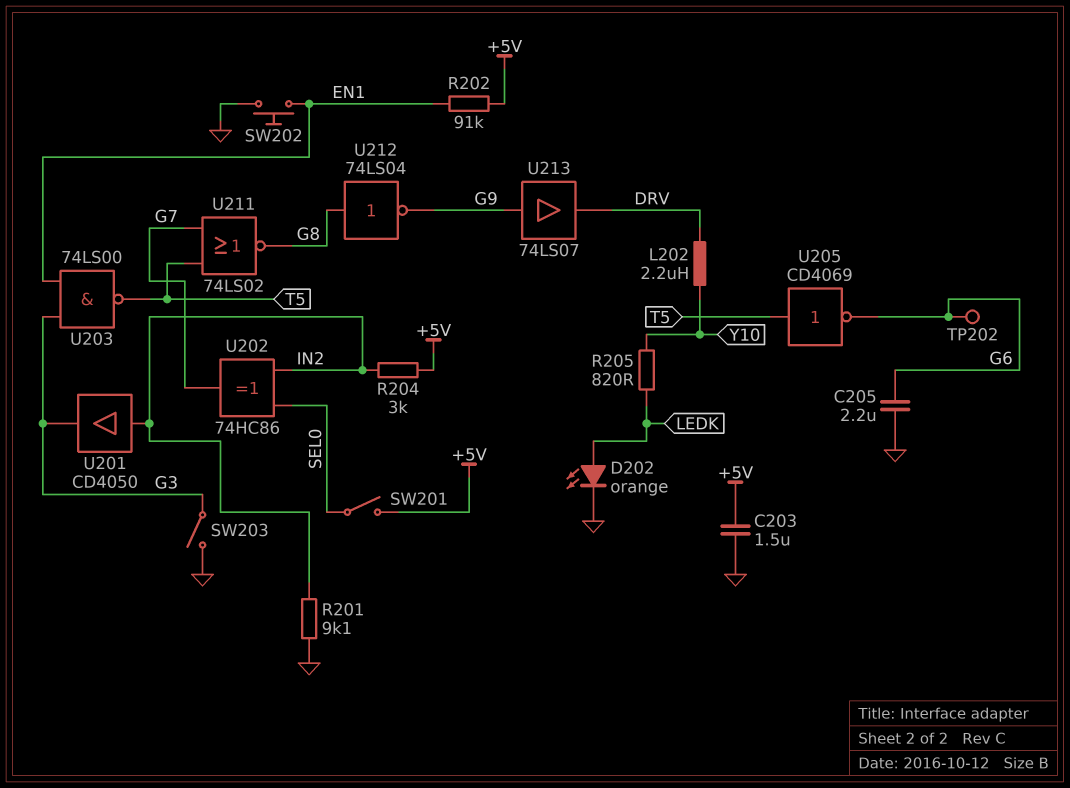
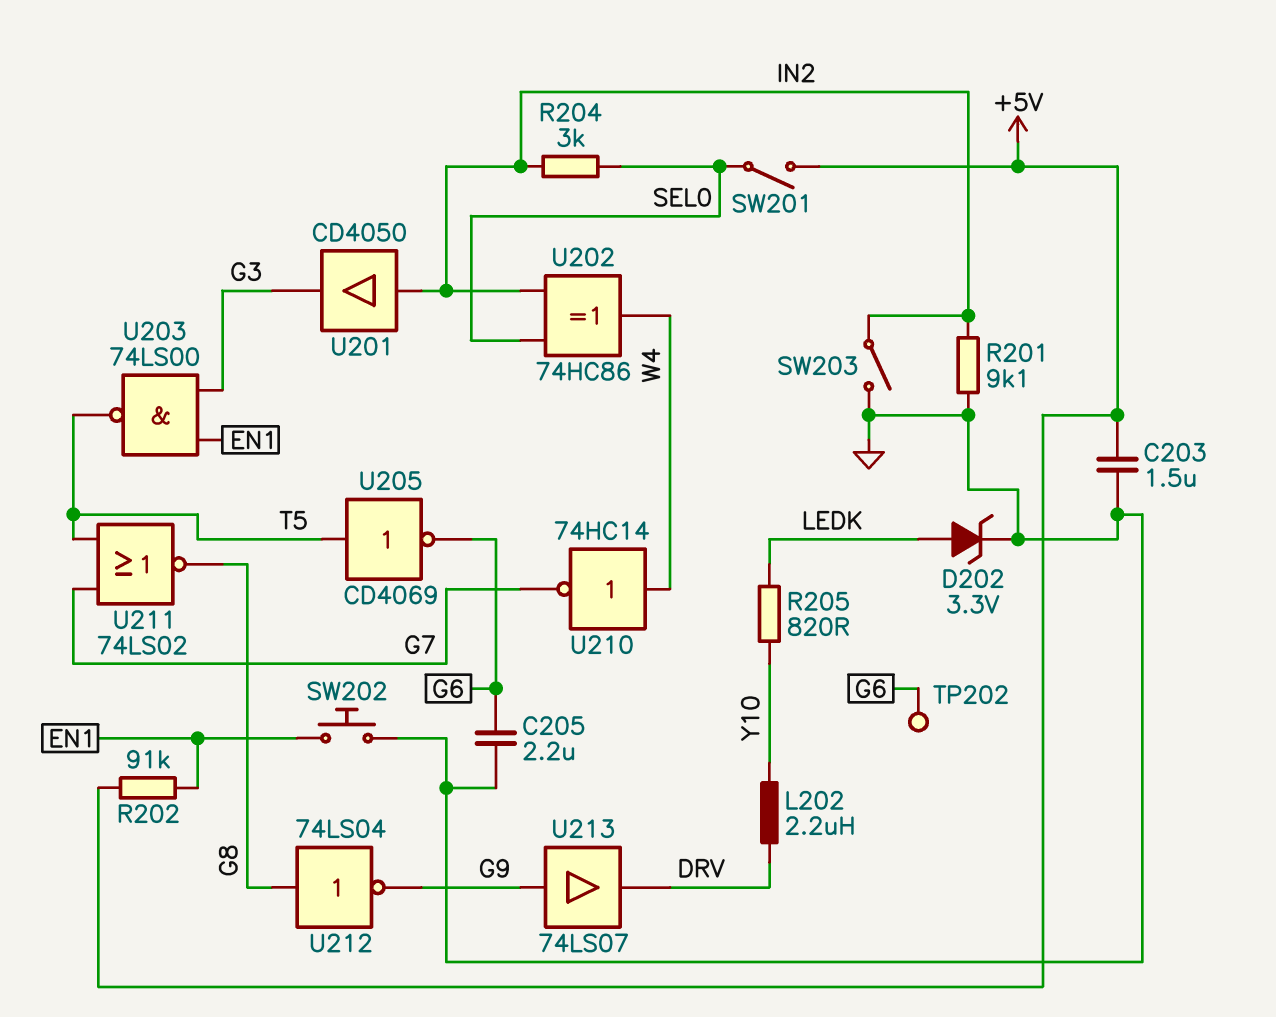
D202: LED orange (A LEDK, K GND) -> zener 3.3V (A LEDK, K GND)
R204: 3k (+5V, IN2) -> 3k (IN2, SEL0)
SW203: switch (G3, GND) -> switch (GND, IN2)
U202: XOR 74HC86 (in IN2, in SEL0, out G7) -> XOR 74HC86 (in IN2, in SEL0, out W4)
U210: none -> NOT 74HC14 (in W4, out G7)

